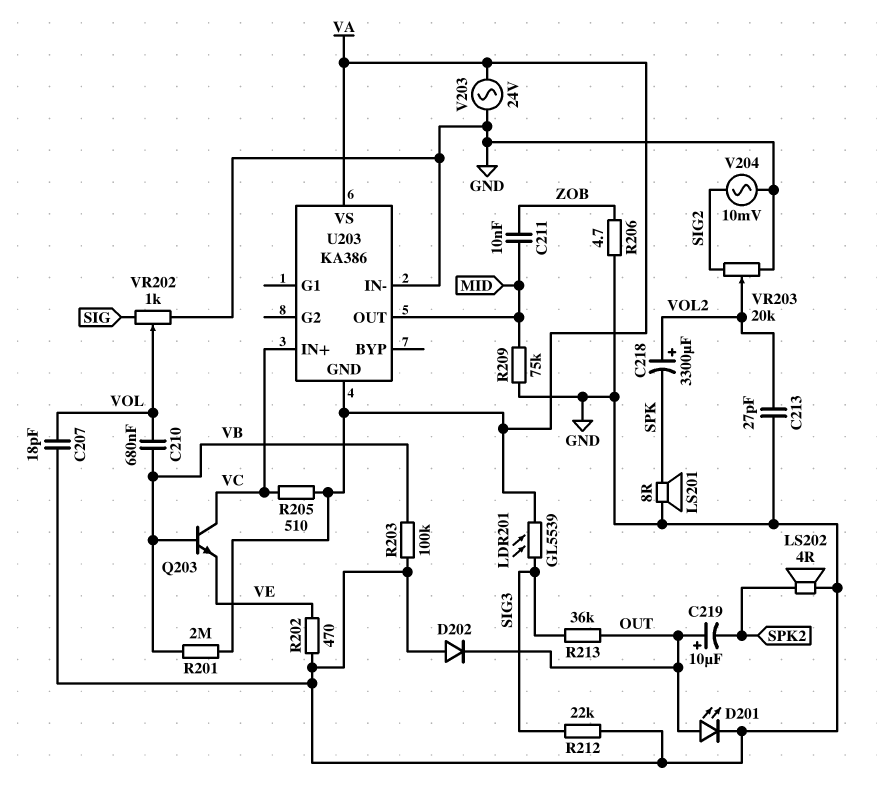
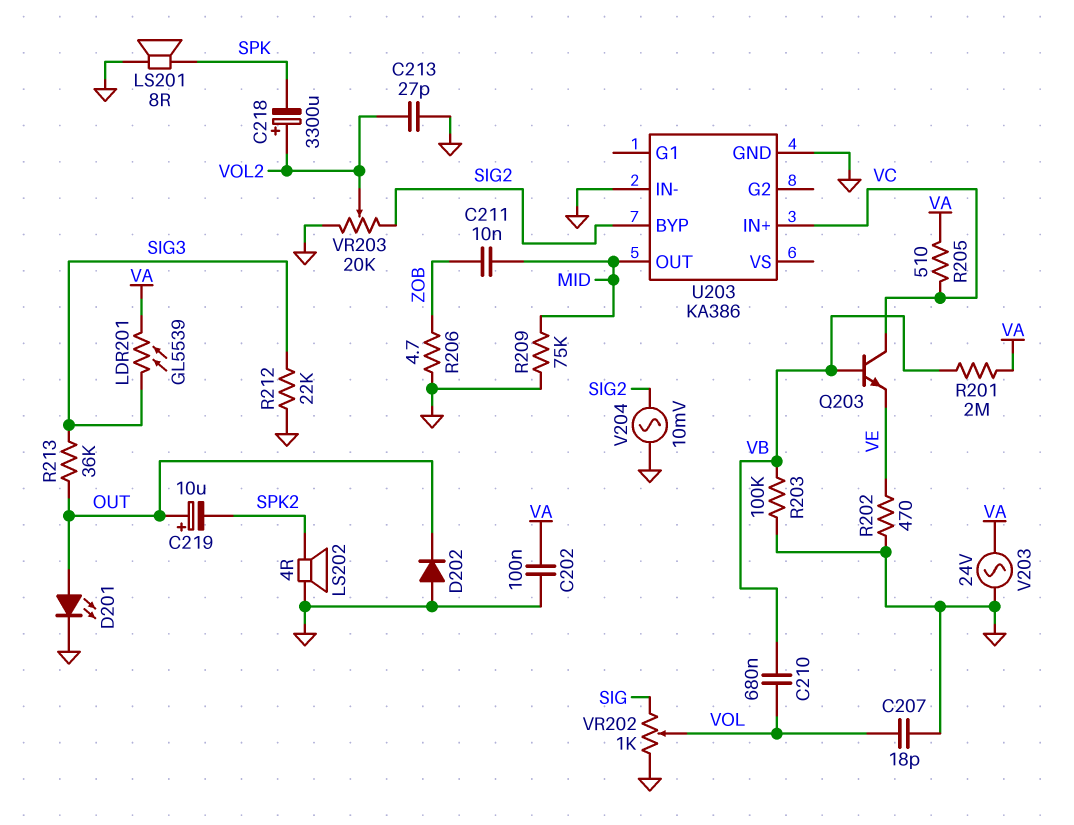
C202: none -> 100nF (GND, VA)
U203 pin BYP: none -> SIG2
U203 pin GND: VA -> GND
U203 pin VS: VA -> none

